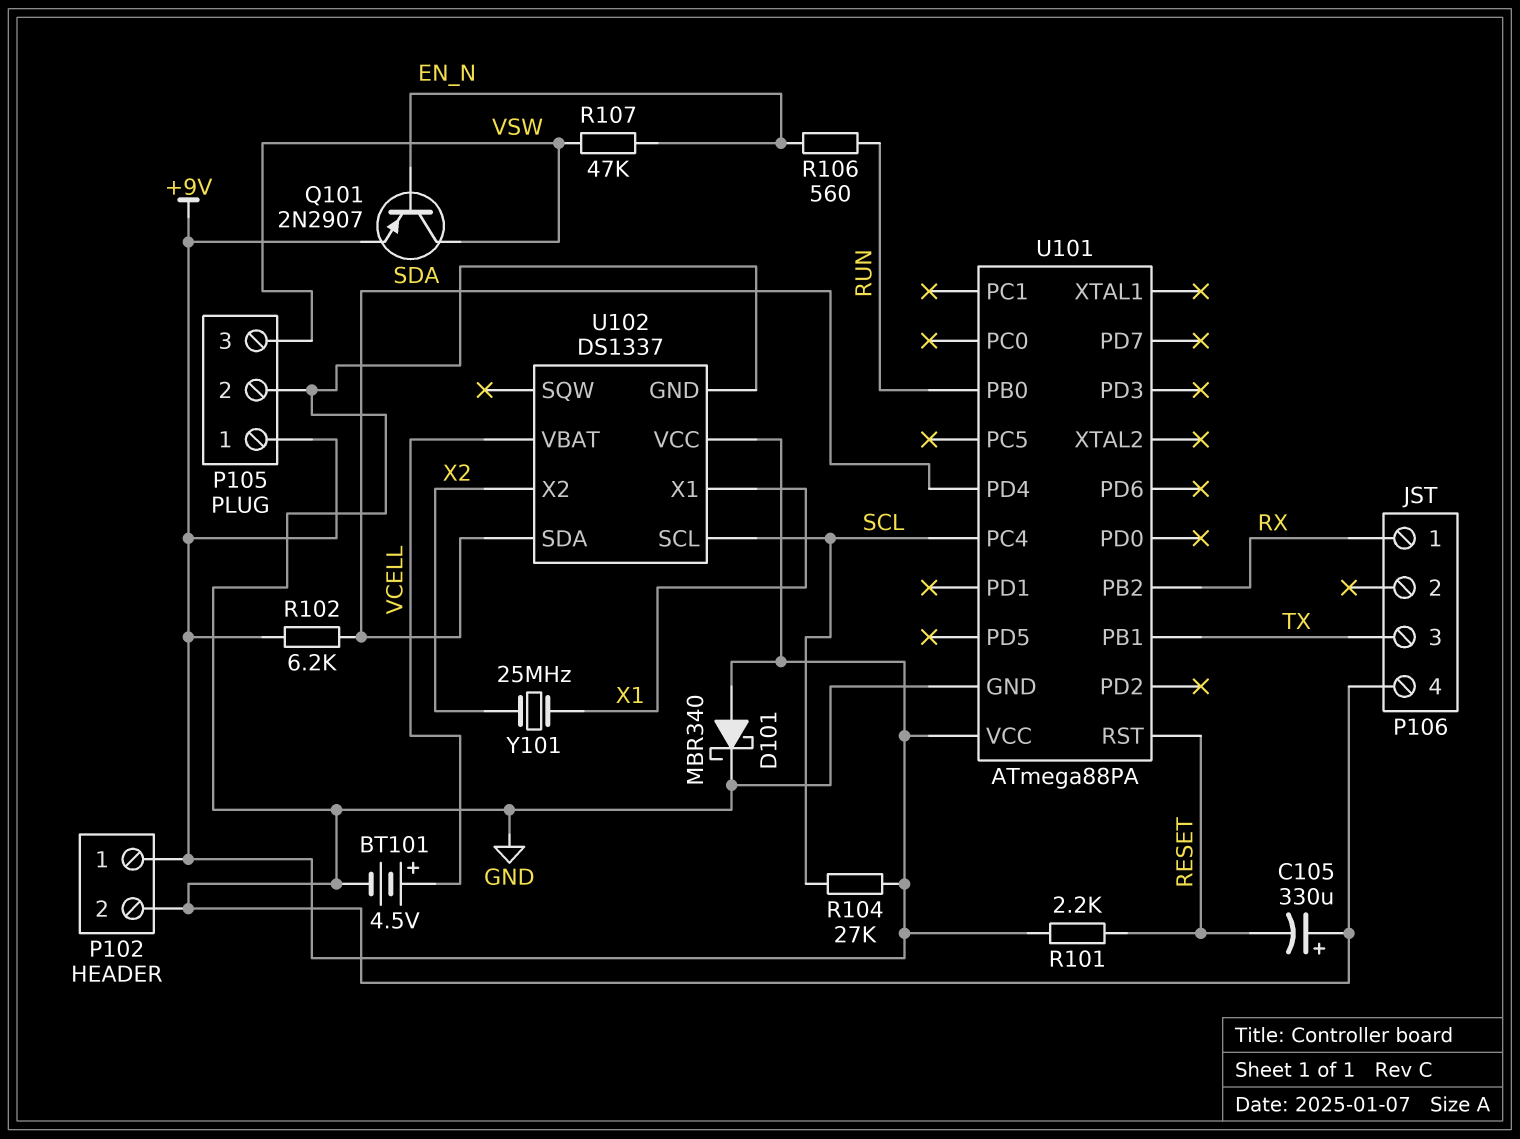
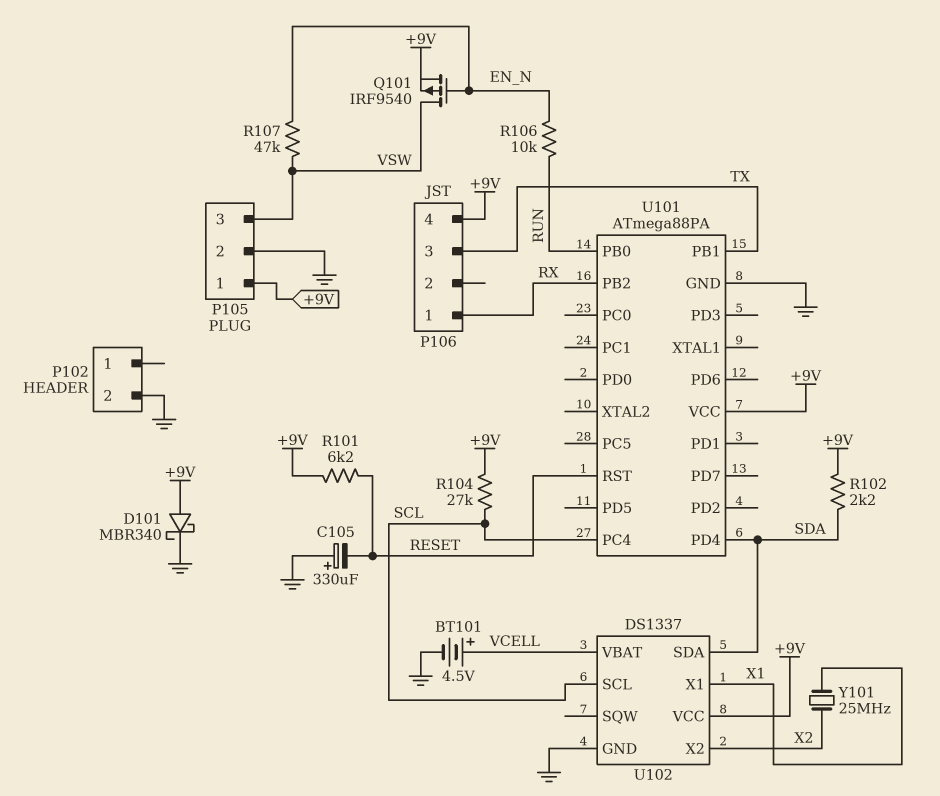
P102 pin 1: +9V -> none
P106 pin 4: GND -> +9V
Q101: PNP 2N2907 (B EN_N, C VSW, E +9V) -> PMOS IRF9540 (G EN_N, D VSW, S +9V)
R101: 2.2k (+9V, RESET) -> 6.2k (+9V, RESET)
R102: 6.2k (+9V, SDA) -> 2.2k (+9V, SDA)
R106: 560 (EN_N, RUN) -> 10k (EN_N, RUN)

